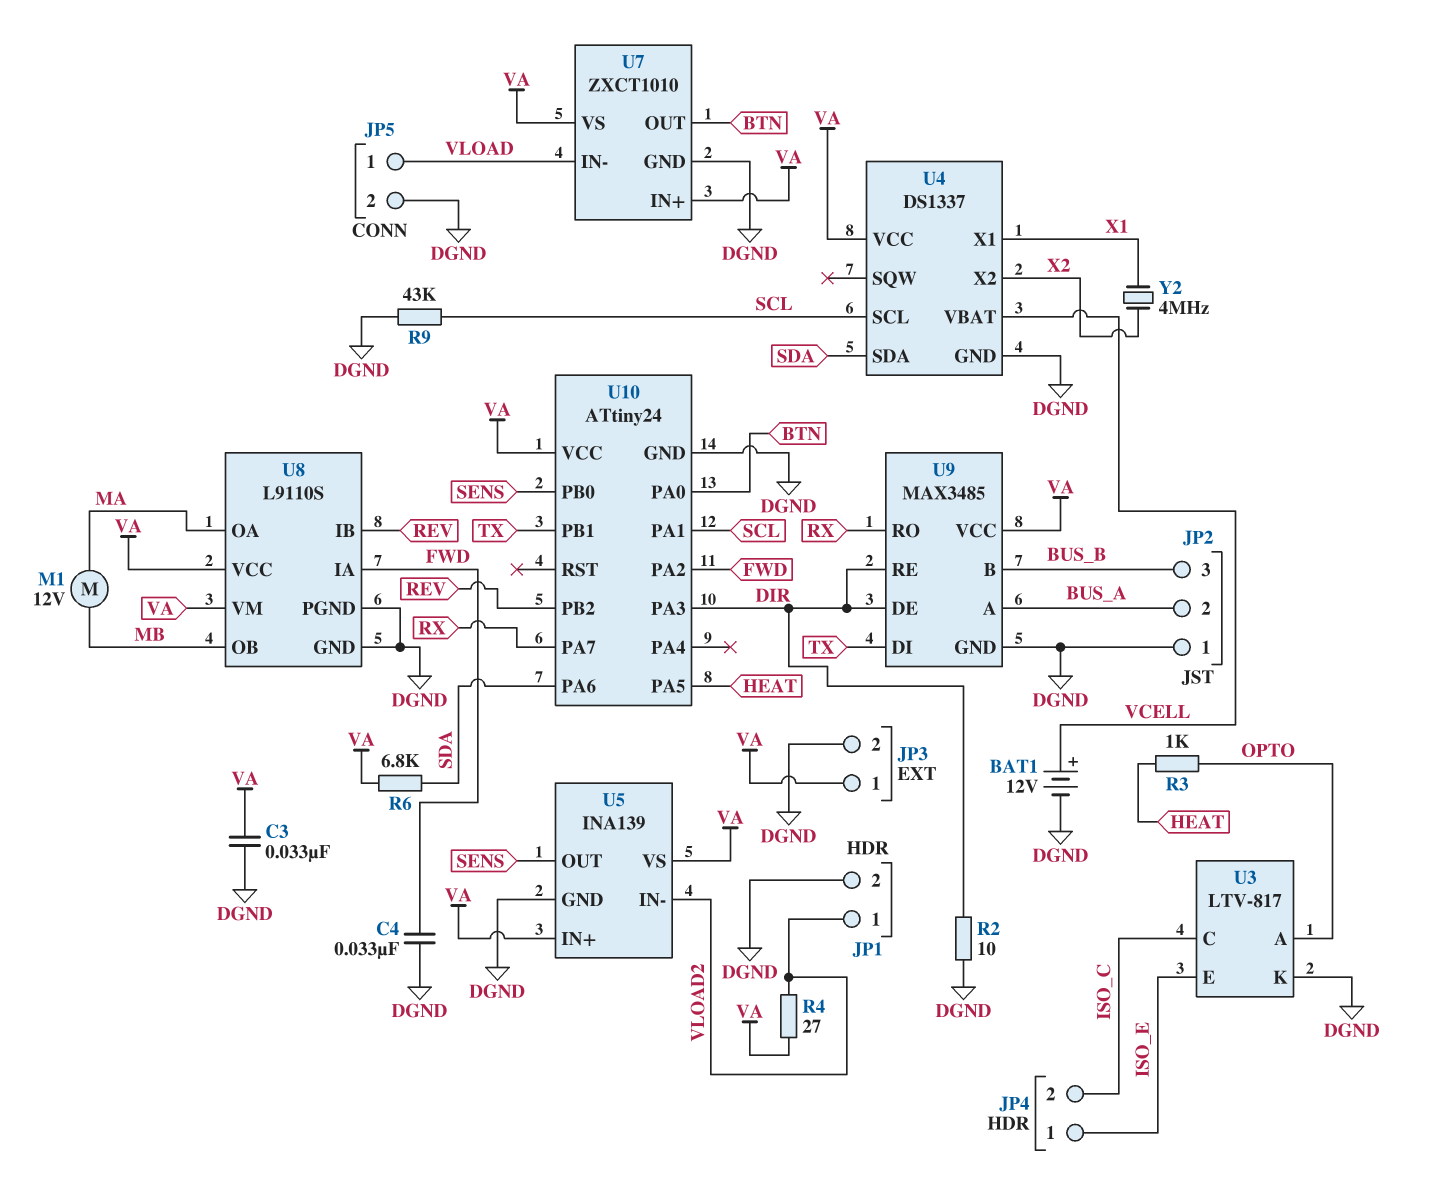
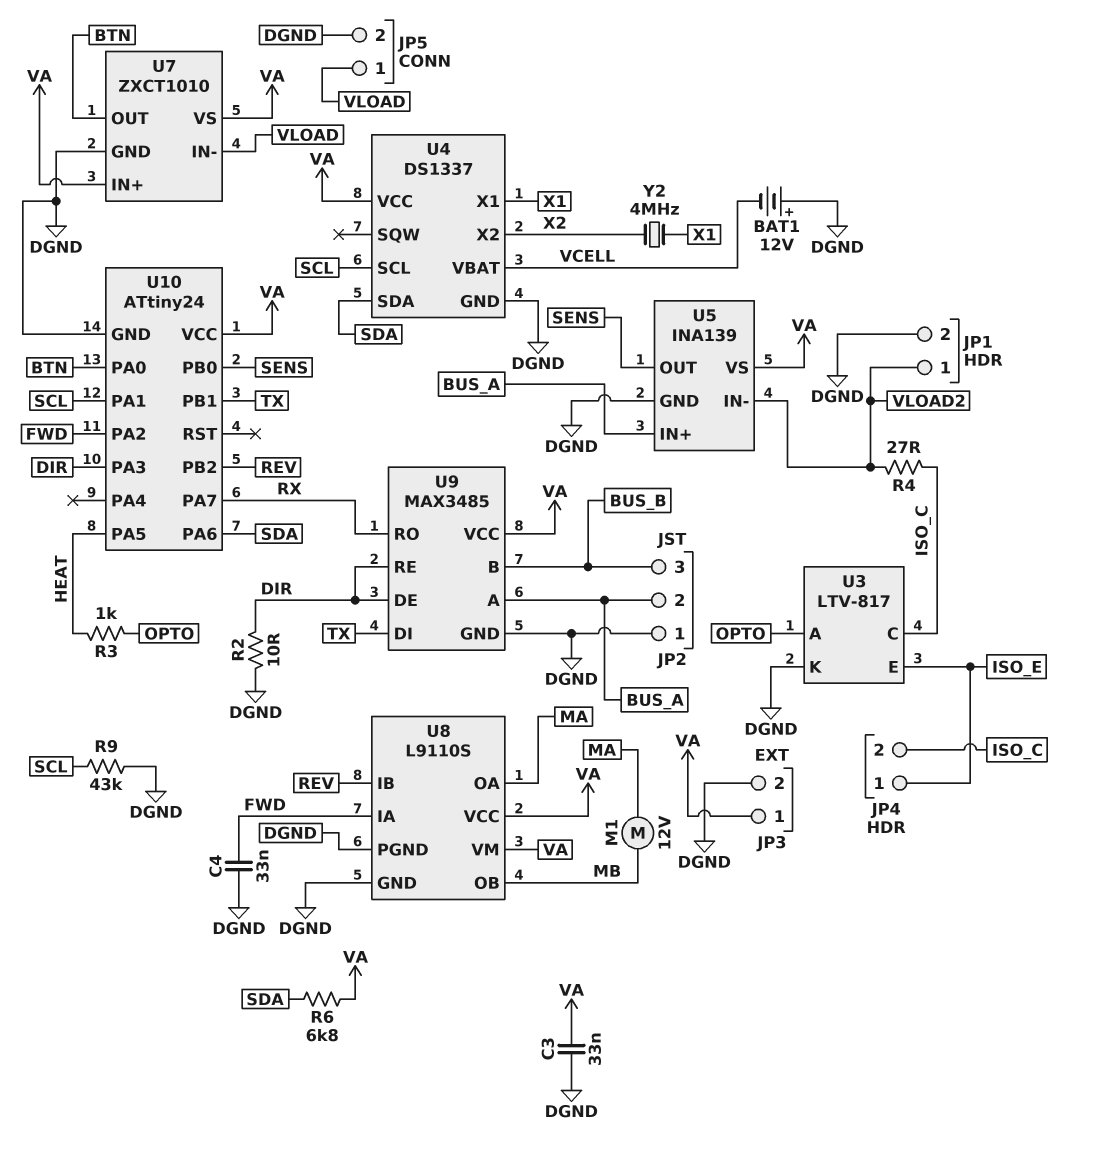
BAT1: 12V (plus VCELL, minus DGND) -> 12V (plus DGND, minus VCELL)
R4: 27 (VA, VLOAD2) -> 27 (ISO_C, VLOAD2)
U5 pin IN+: VA -> BUS_A

